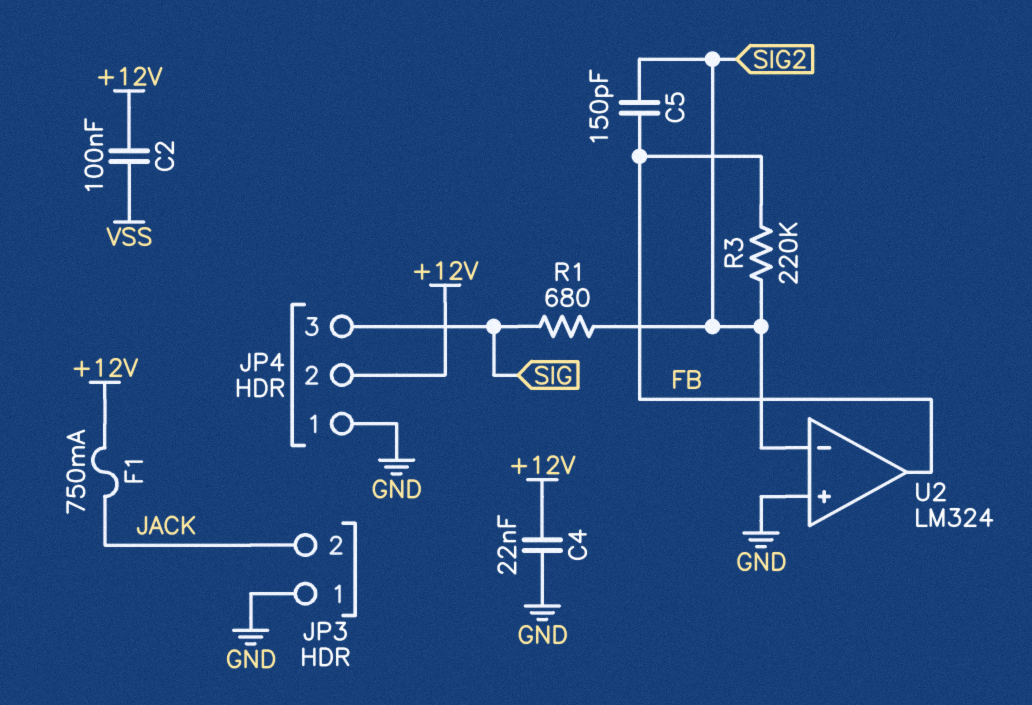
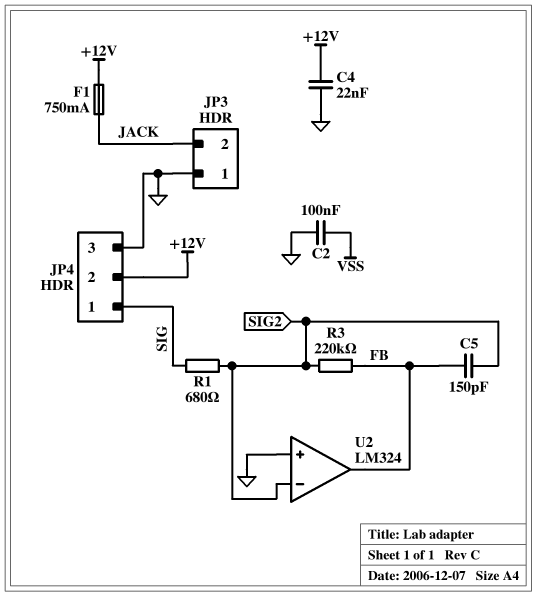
C2: 100nF (+12V, VSS) -> 100nF (GND, VSS)
JP4 pin 1: GND -> SIG
JP4 pin 3: SIG -> GND

